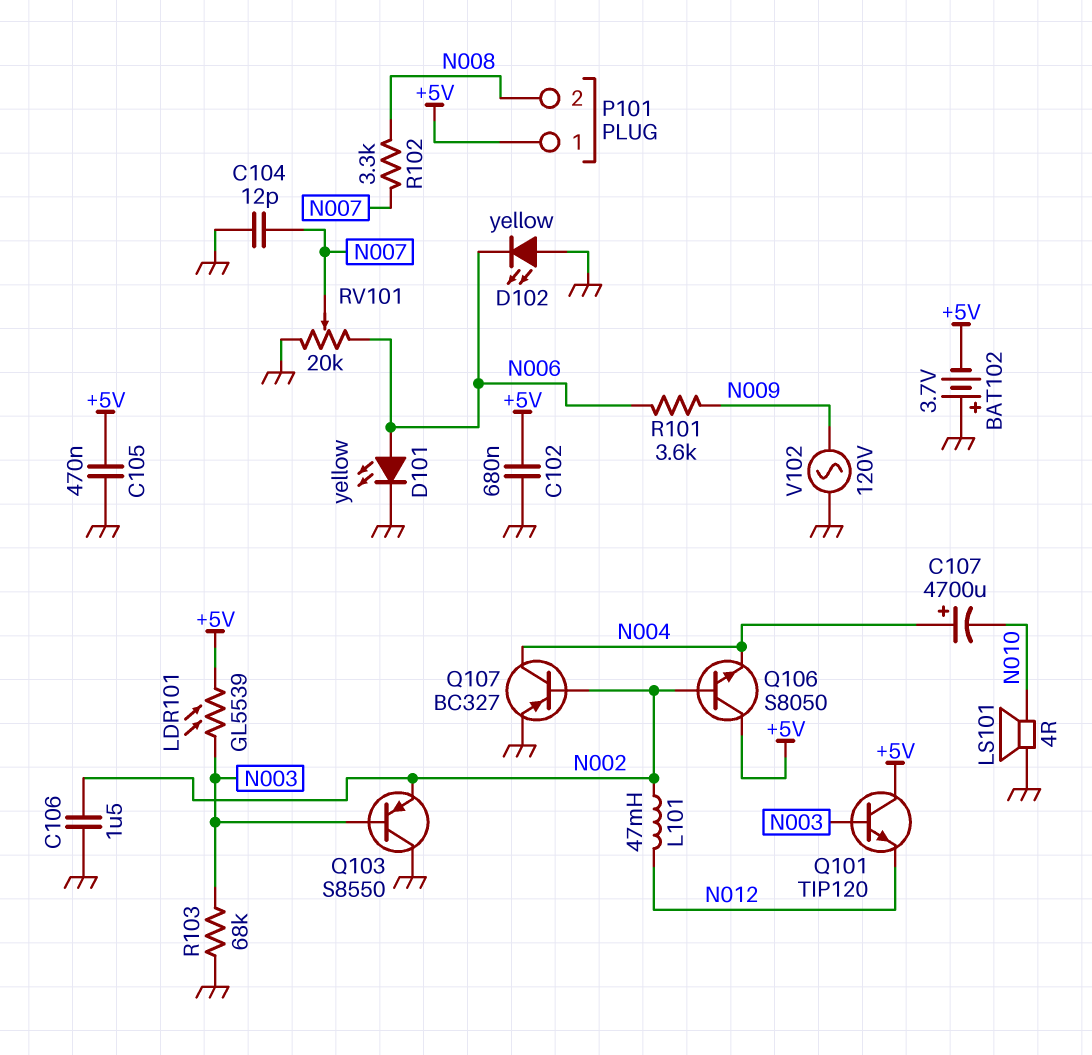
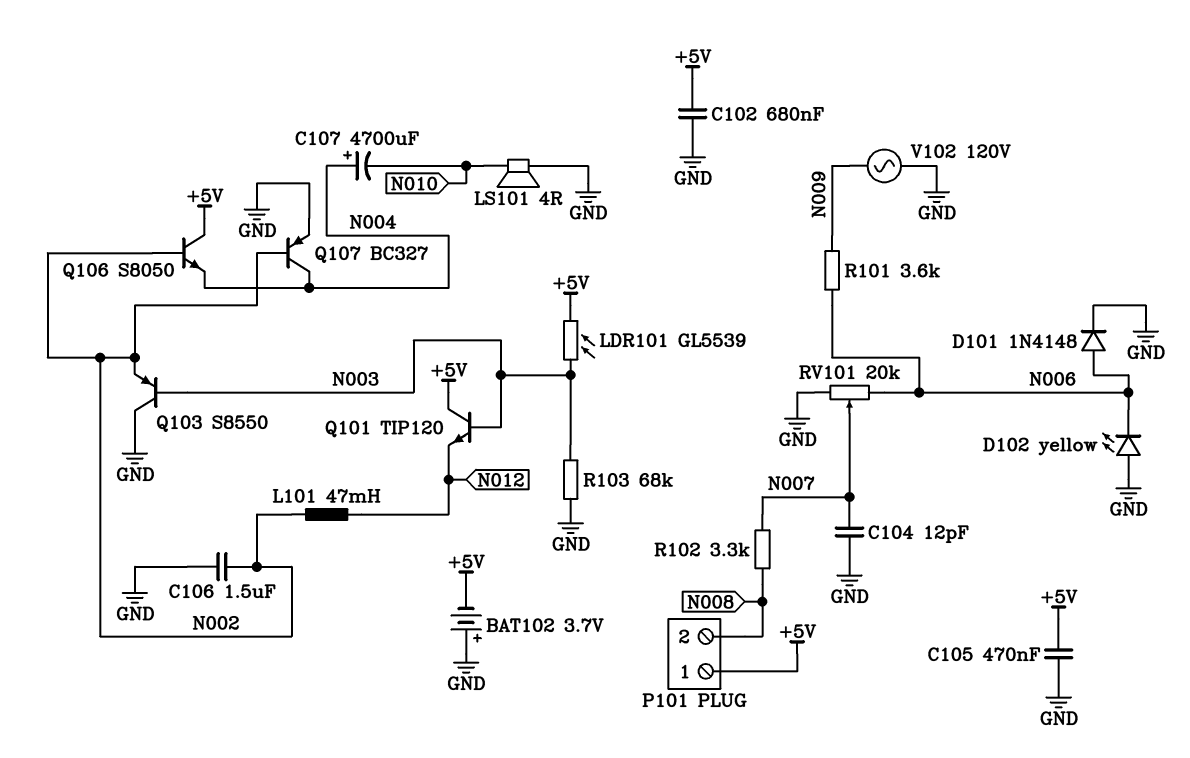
D101: LED yellow (A N006, K GND) -> diode 1N4148 (A N006, K GND)

